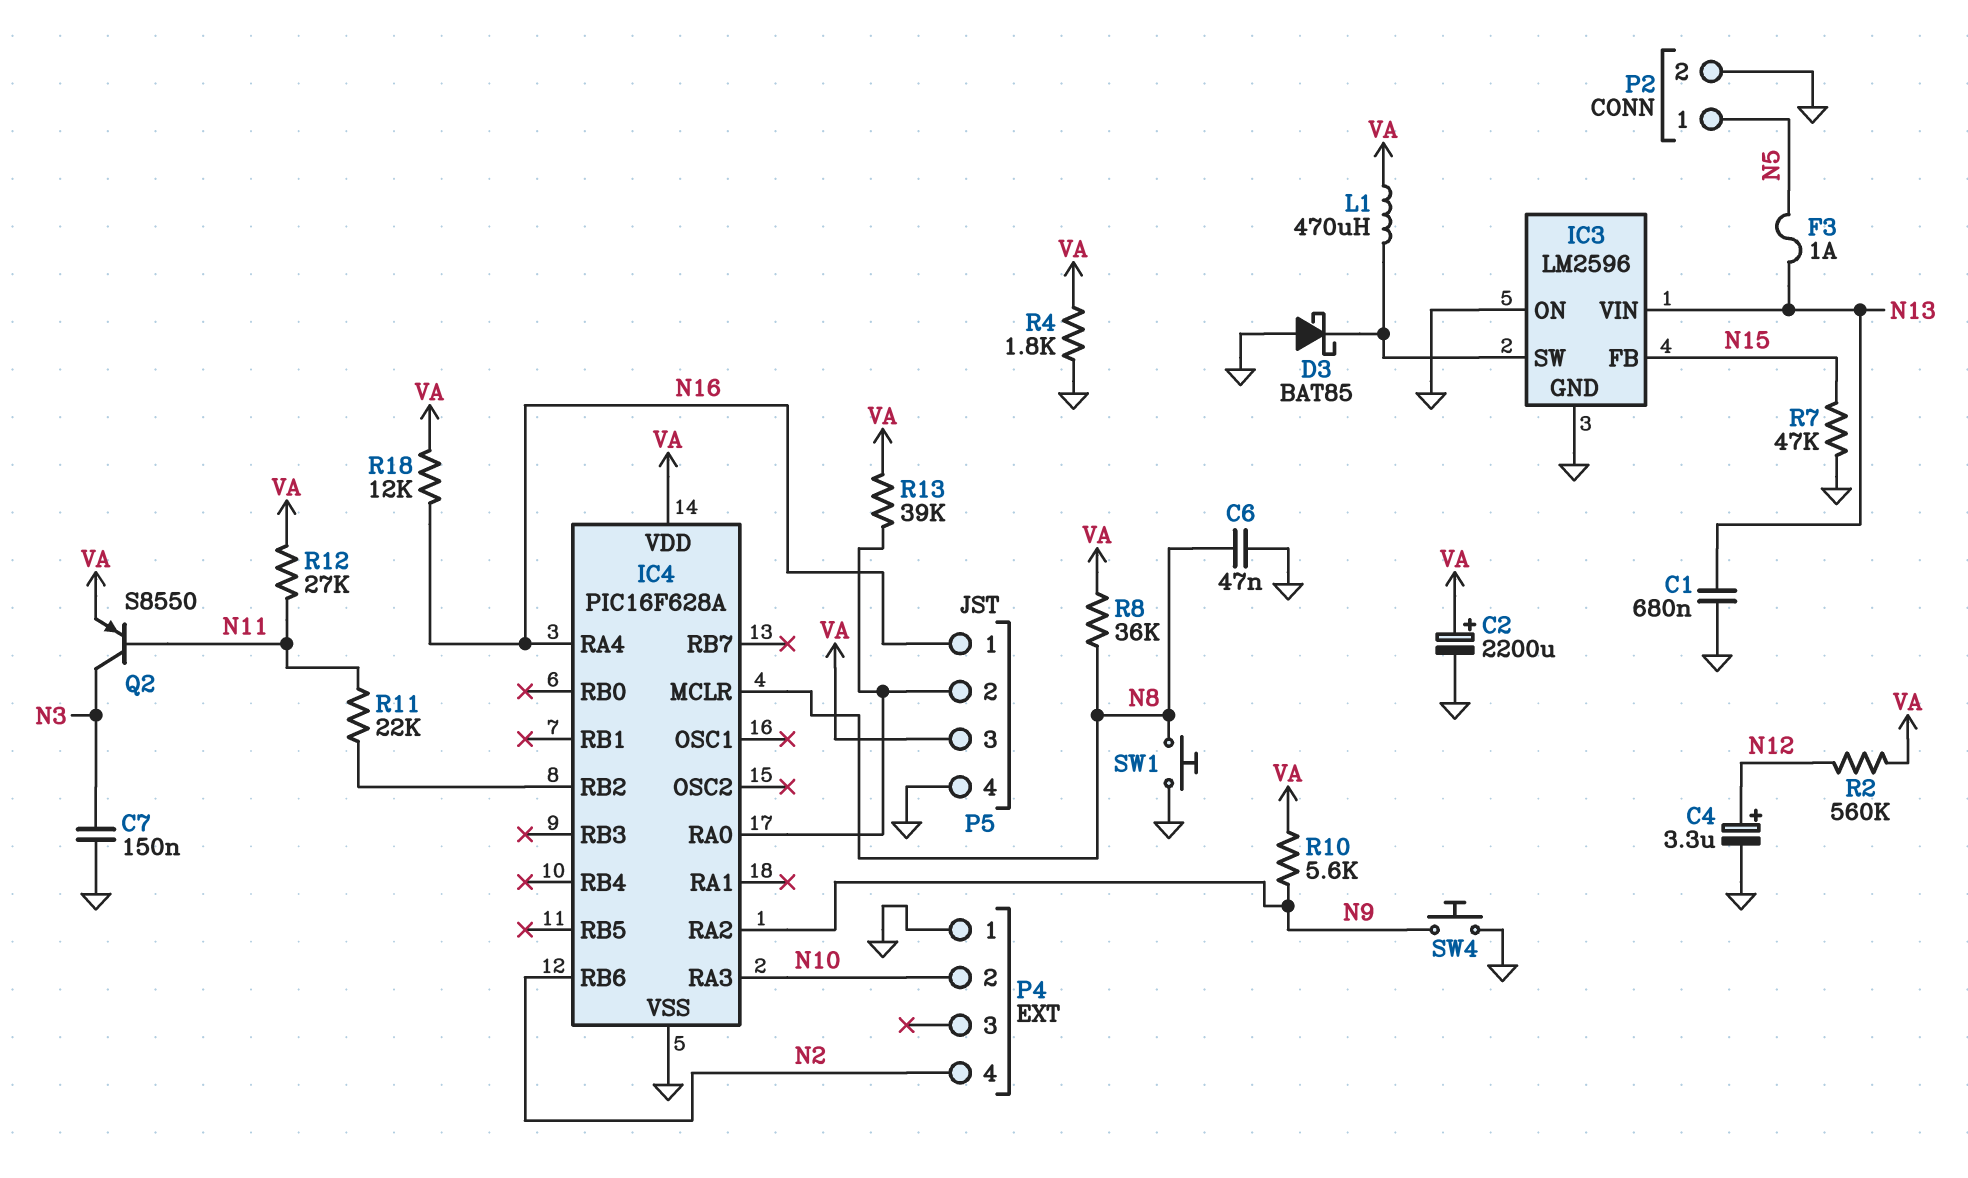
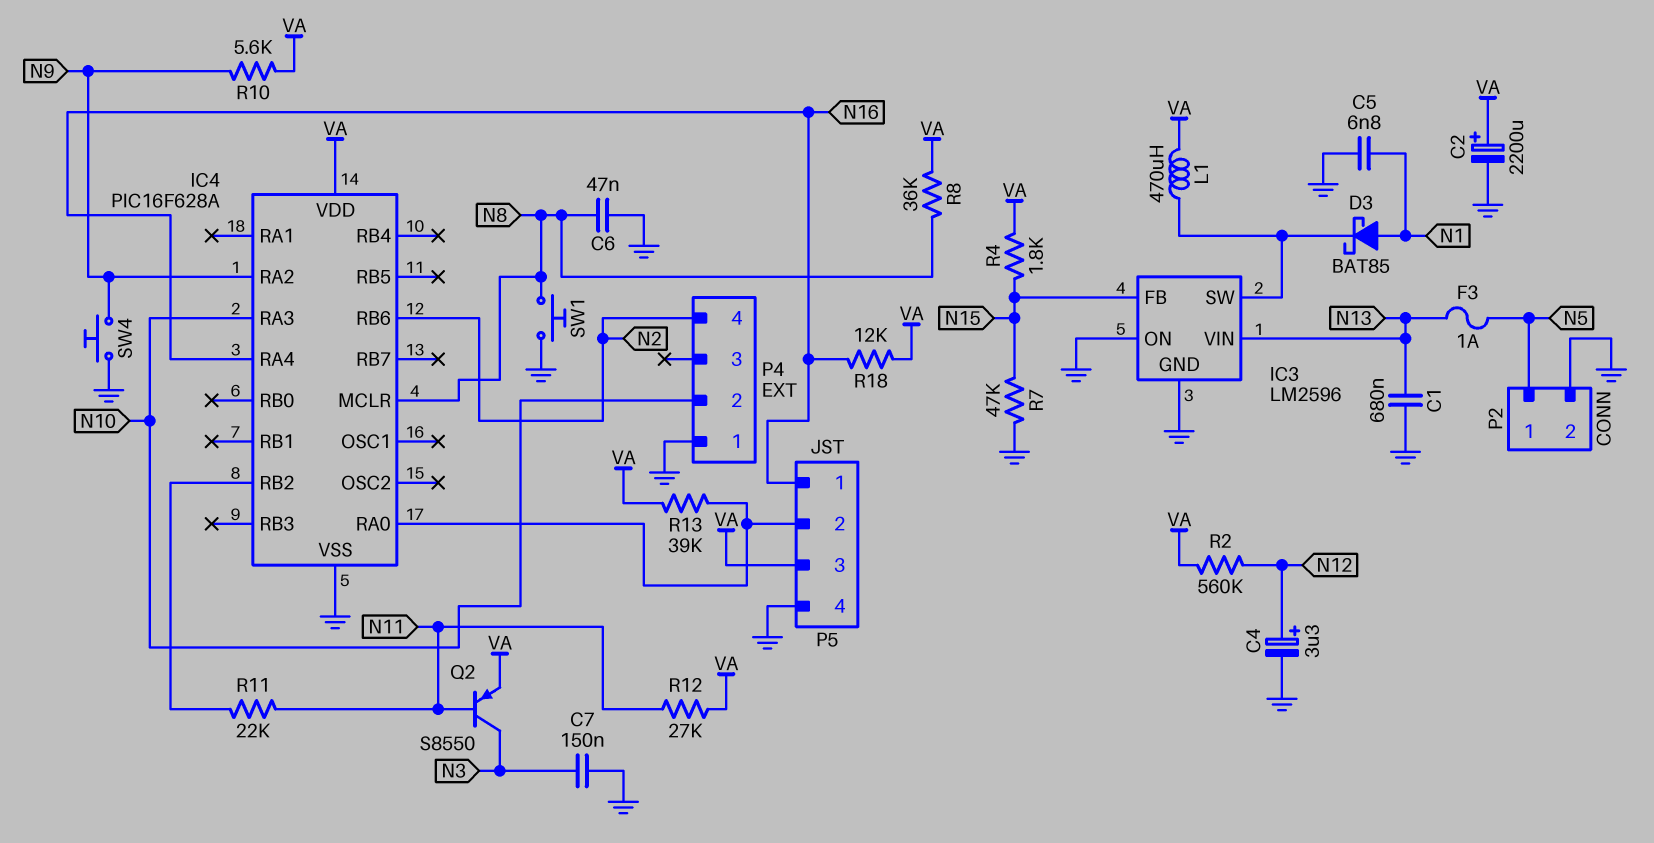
C5: none -> 6.8nF (GND, N1)
D3: schottky BAT85 (A GND, K IC3/SW) -> schottky BAT85 (A N1, K IC3/SW)
R4: 1.8k (GND, VA) -> 1.8k (N15, VA)

